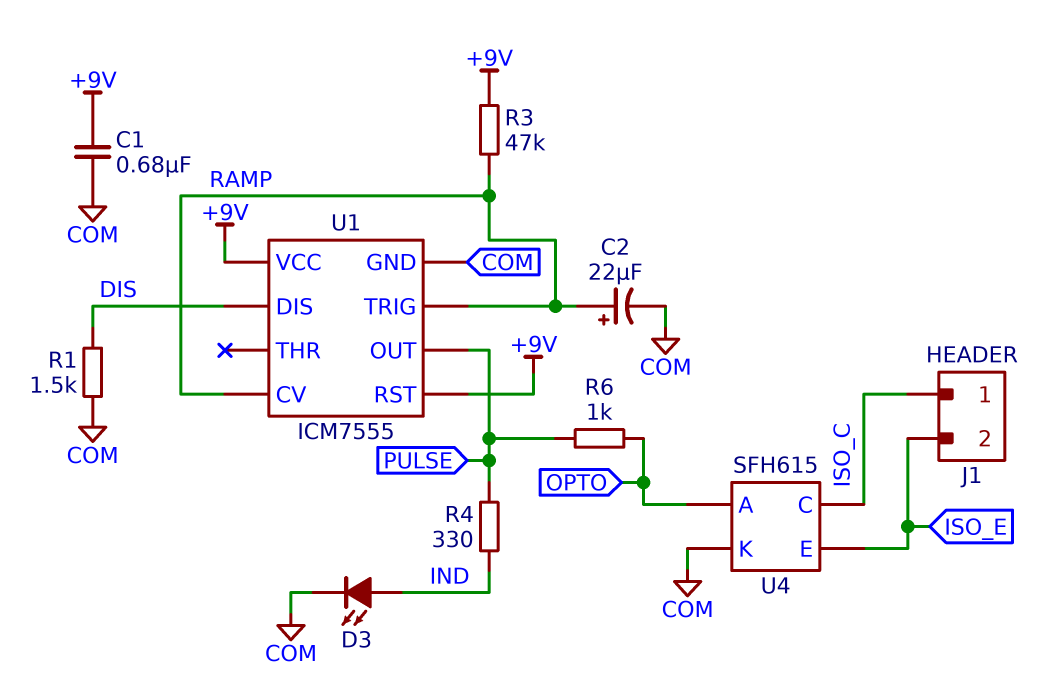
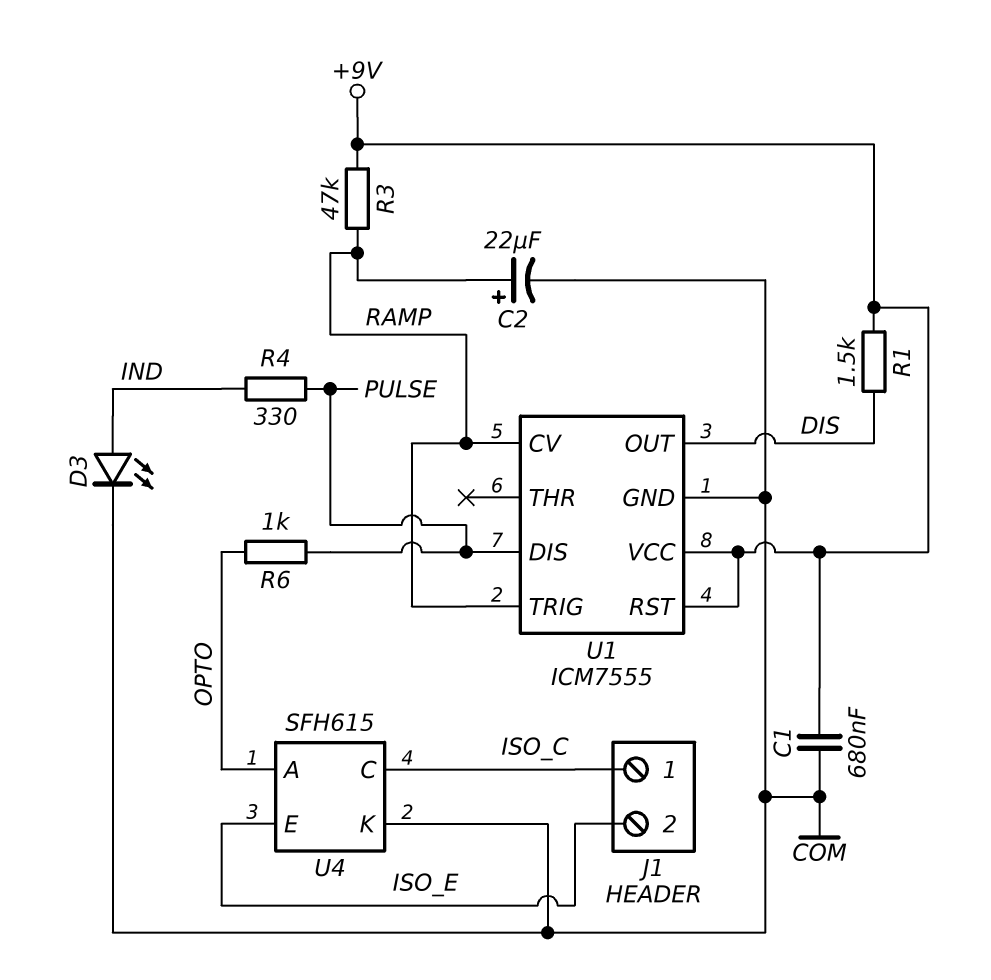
R1: 1.5k (COM, DIS) -> 1.5k (+9V, DIS)
U1 pin DIS: DIS -> PULSE
U1 pin OUT: PULSE -> DIS

